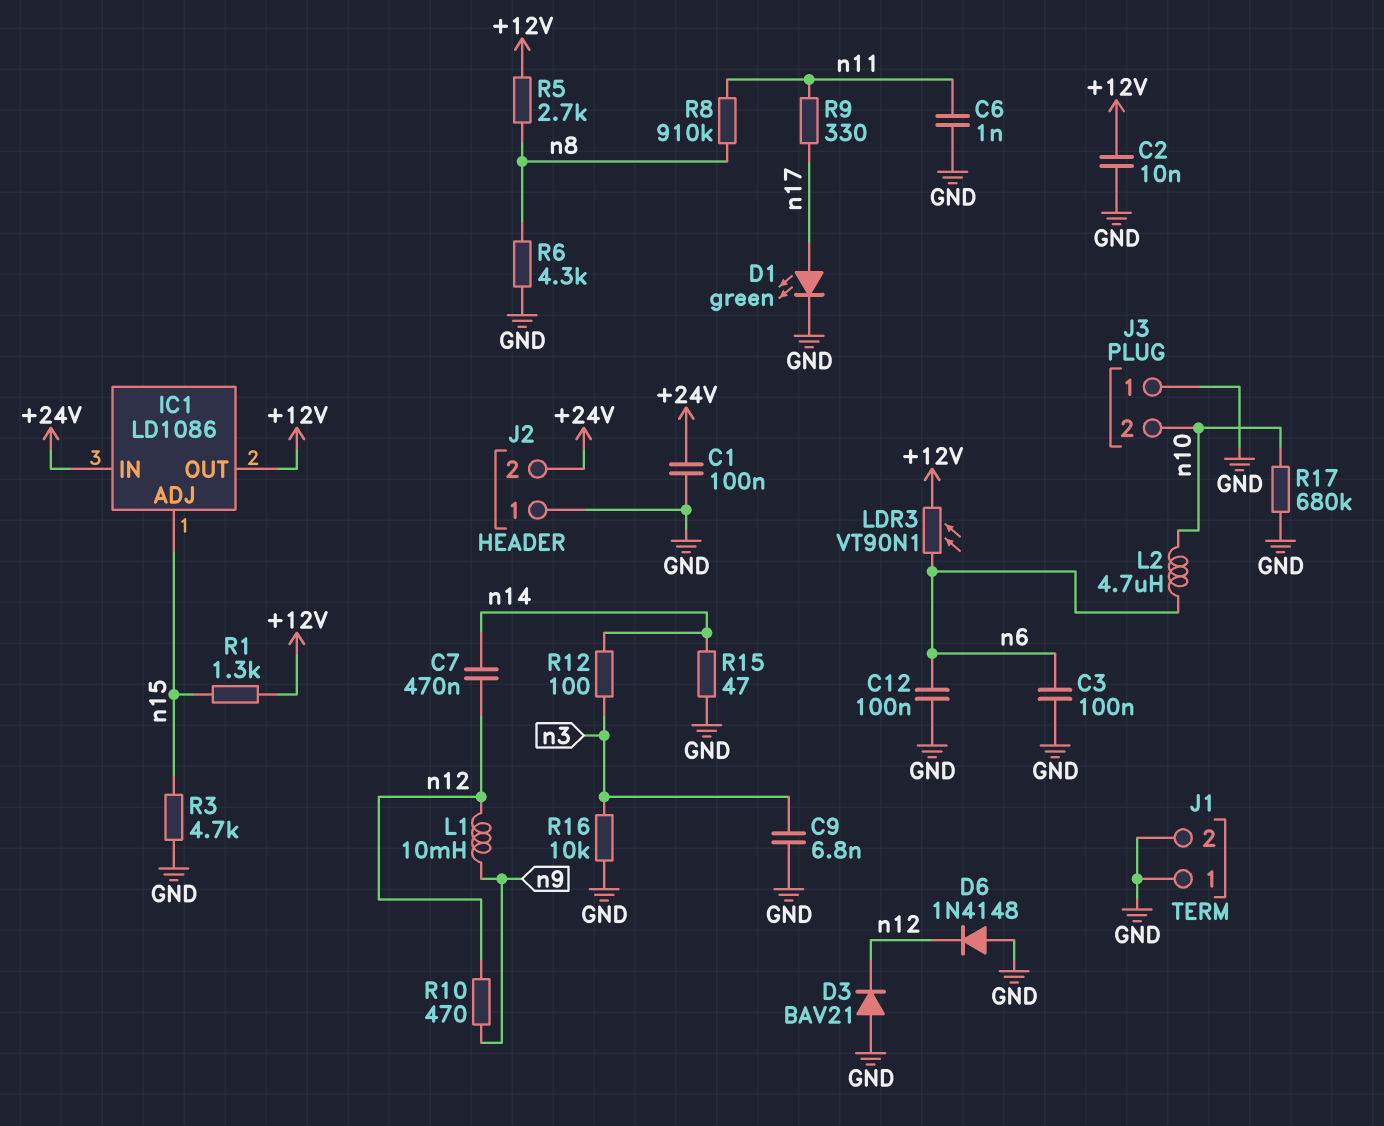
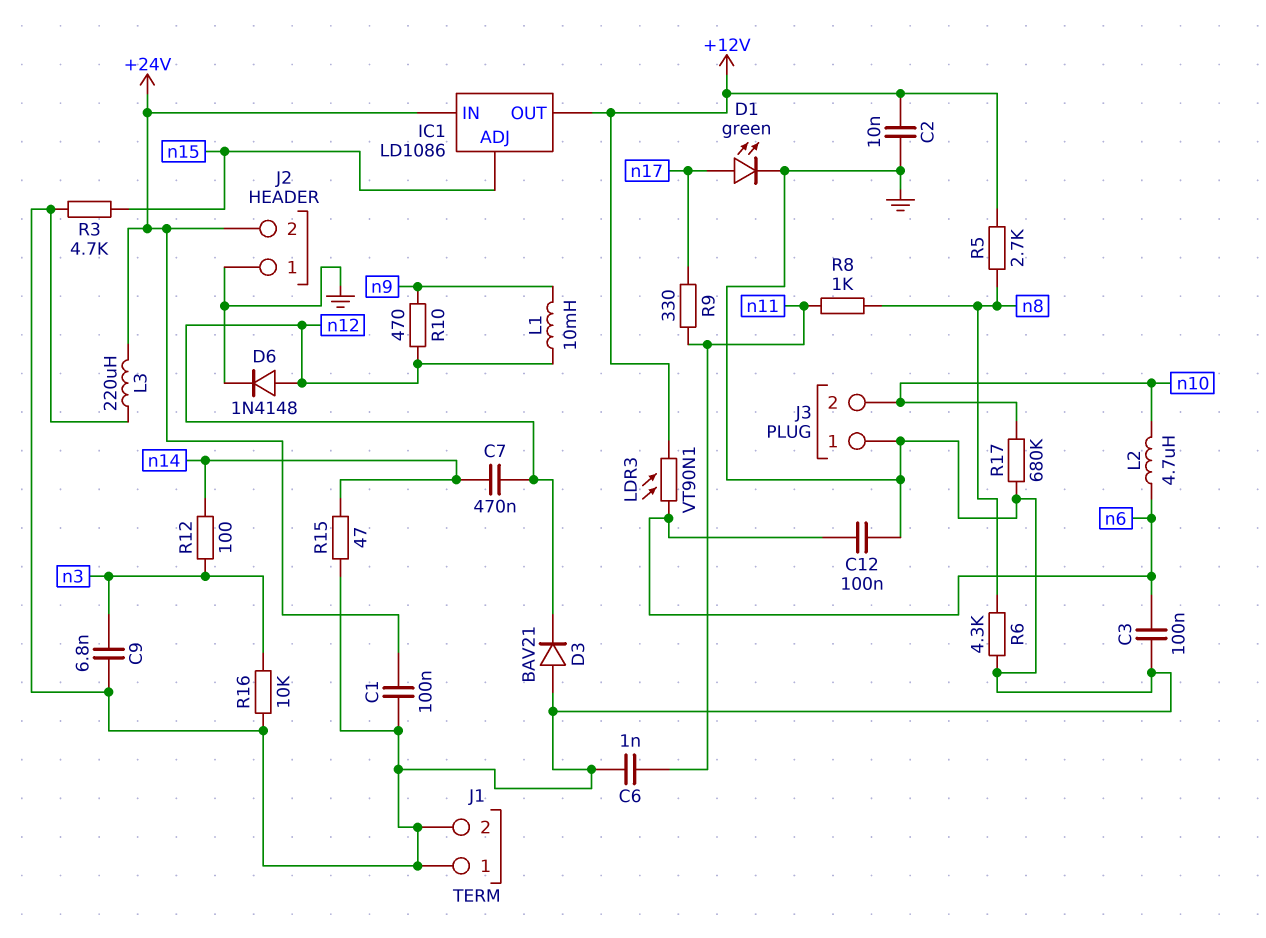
D6: diode 1N4148 (A GND, K n12) -> diode 1N4148 (A n12, K GND)
L3: none -> 220uH (+24V, GND)
R1: 1.3k (+12V, n15) -> none
R8: 910k (n8, n11) -> 1k (n8, n11)

